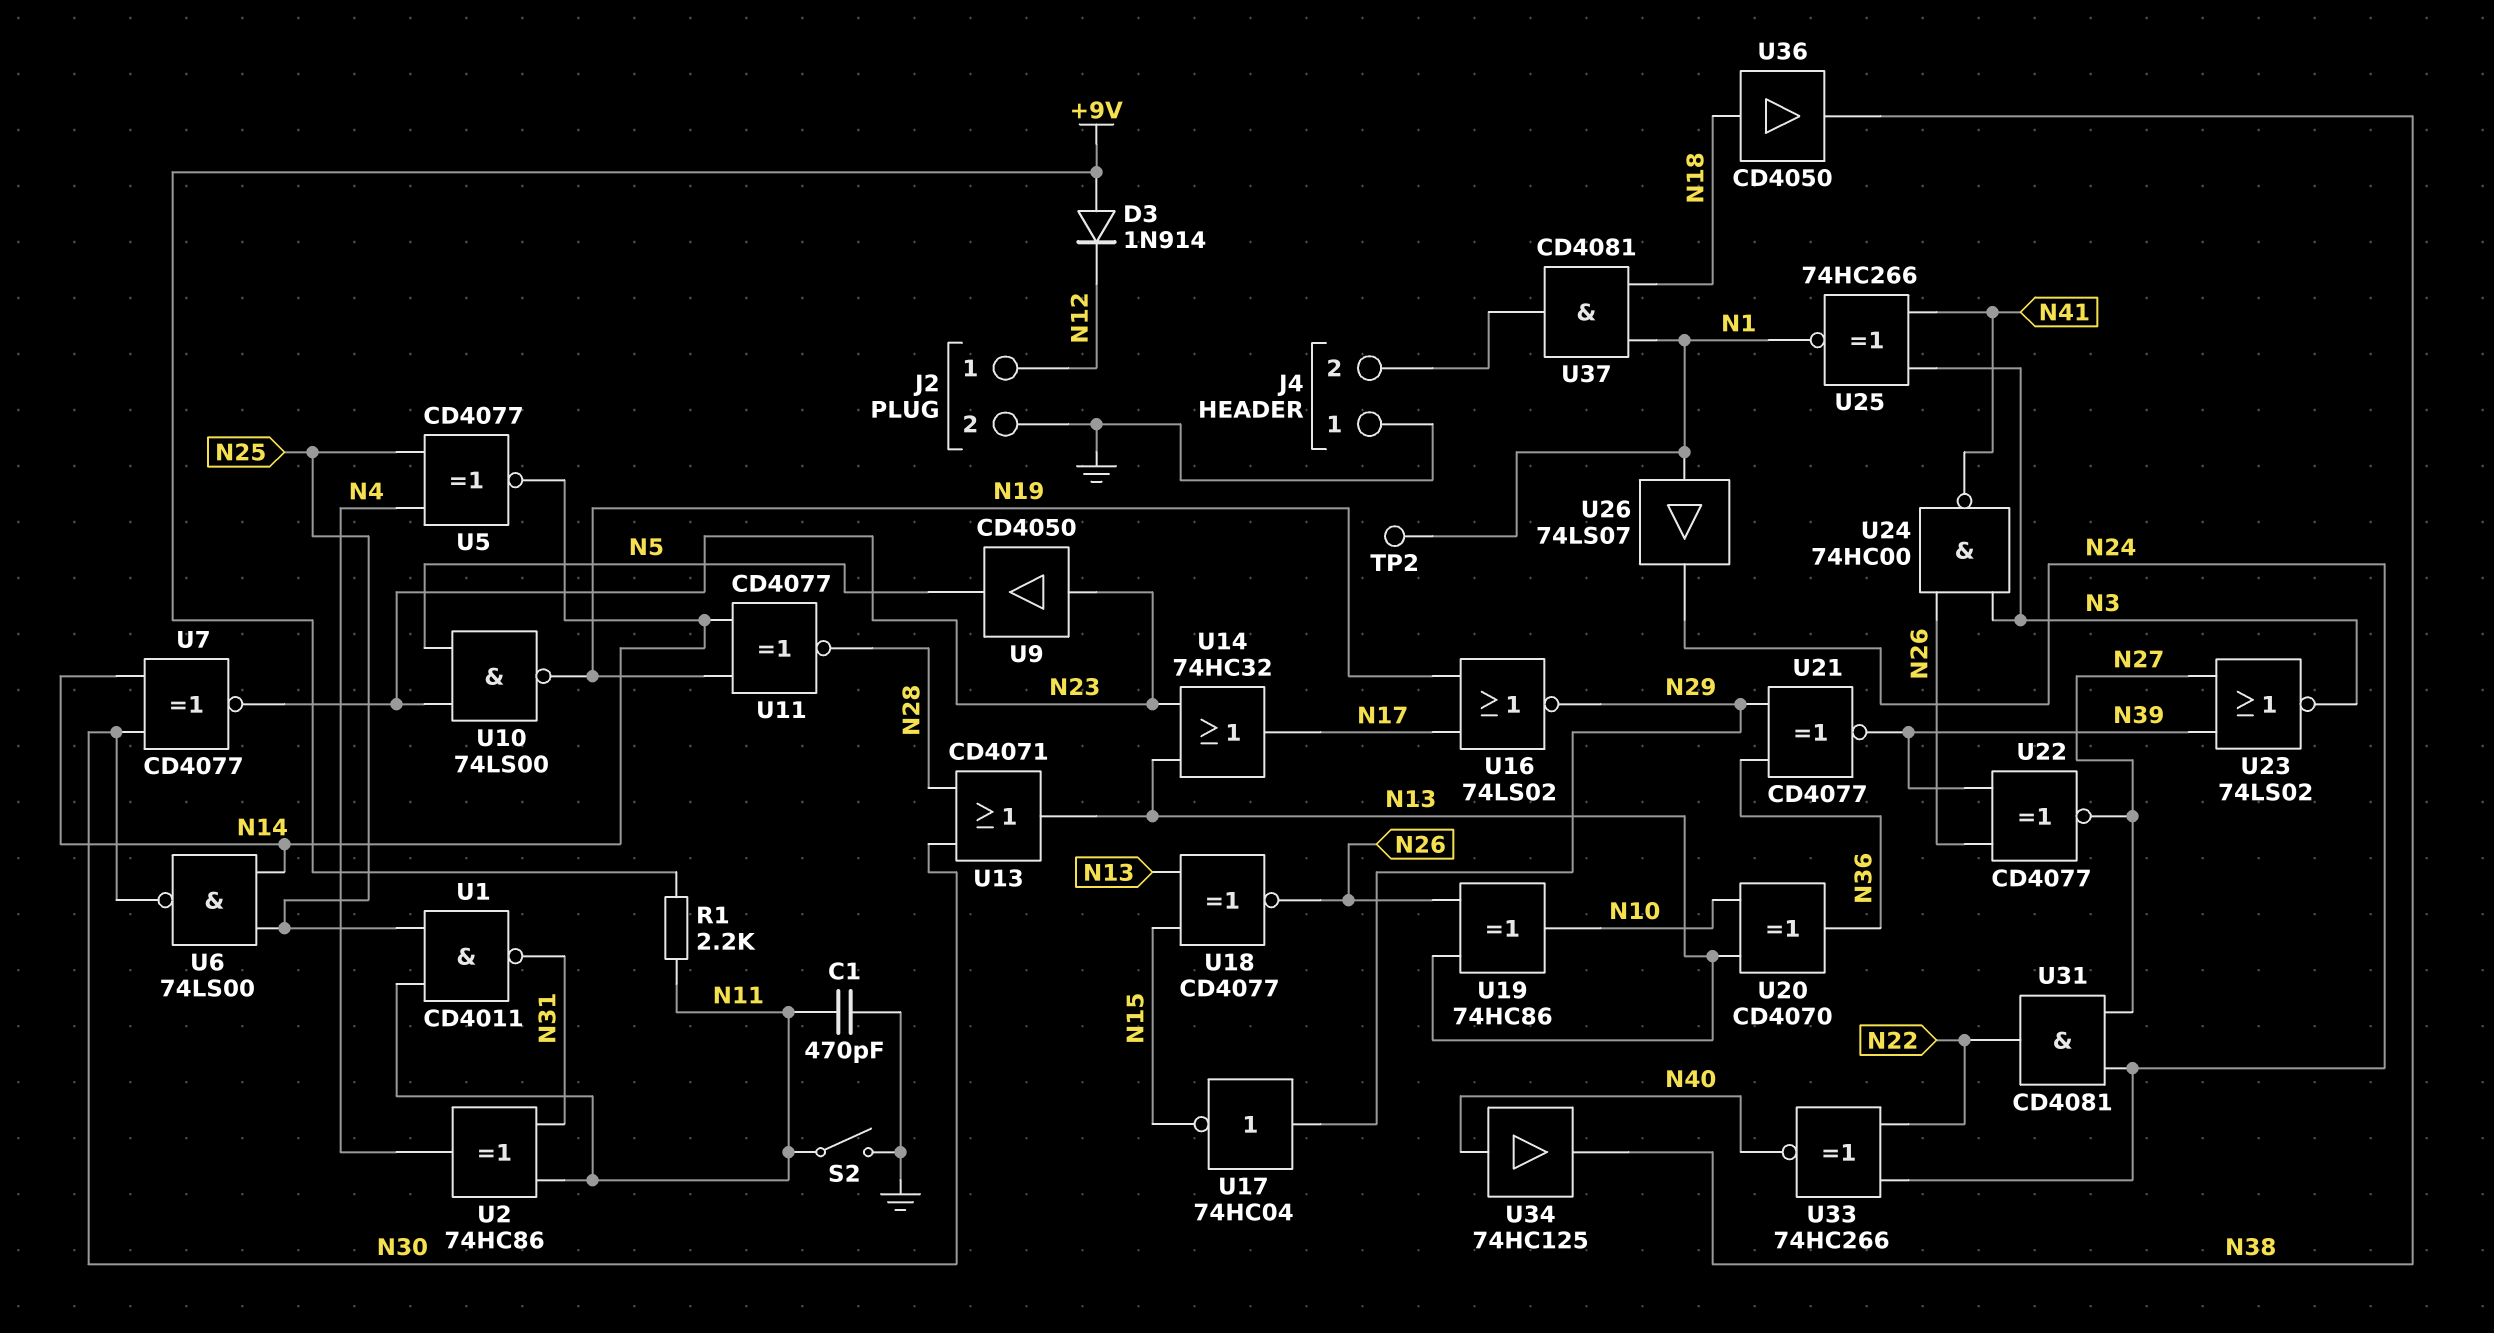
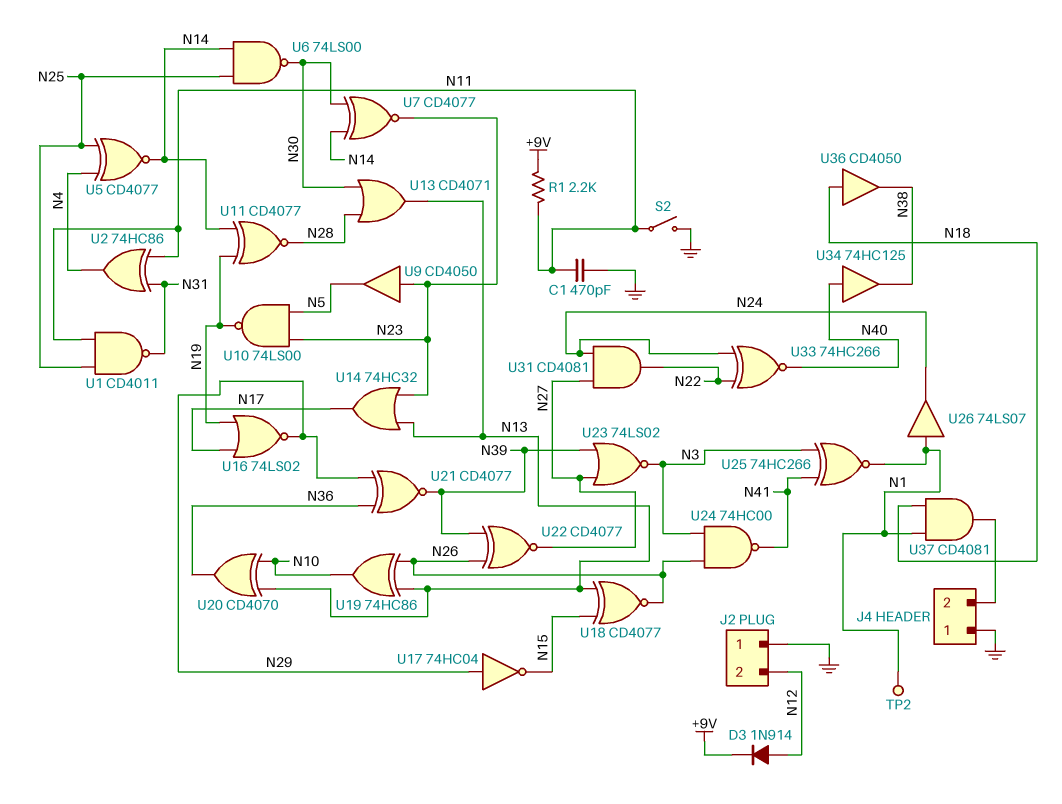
D3: diode 1N914 (A +9V, K N12) -> diode 1N914 (A N12, K +9V)
J2 pin 1: N12 -> GND
J2 pin 2: GND -> N12

